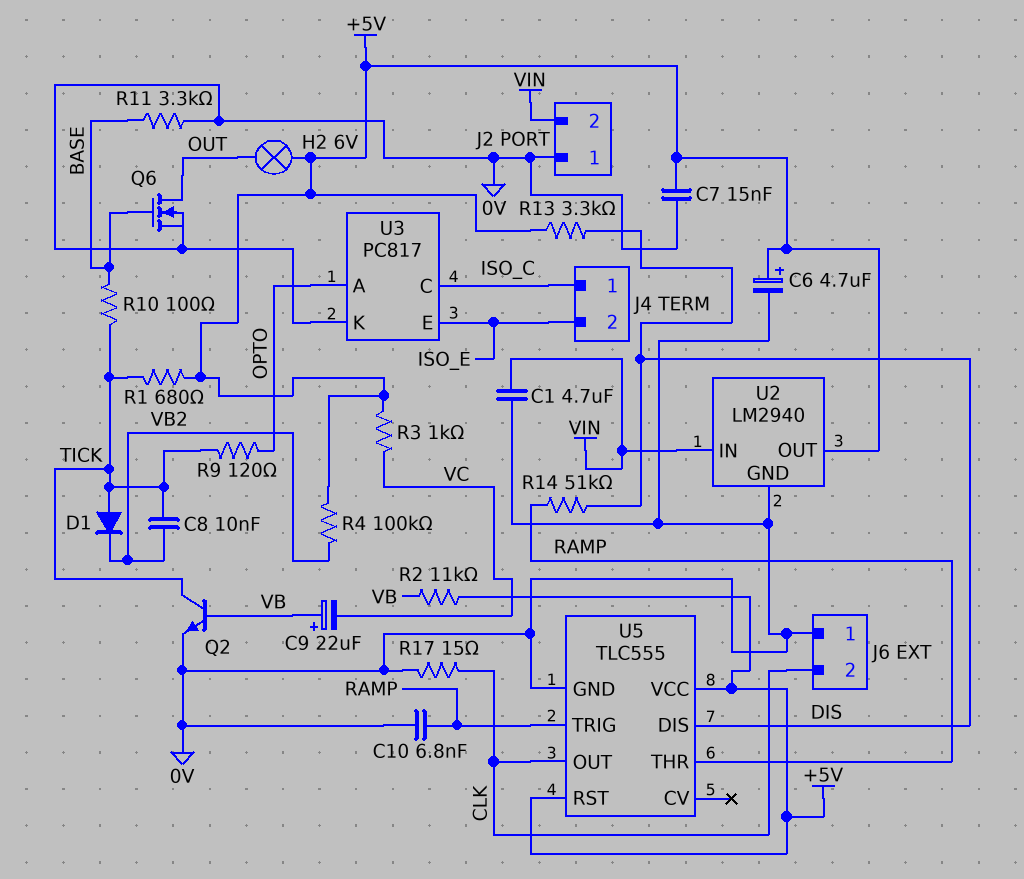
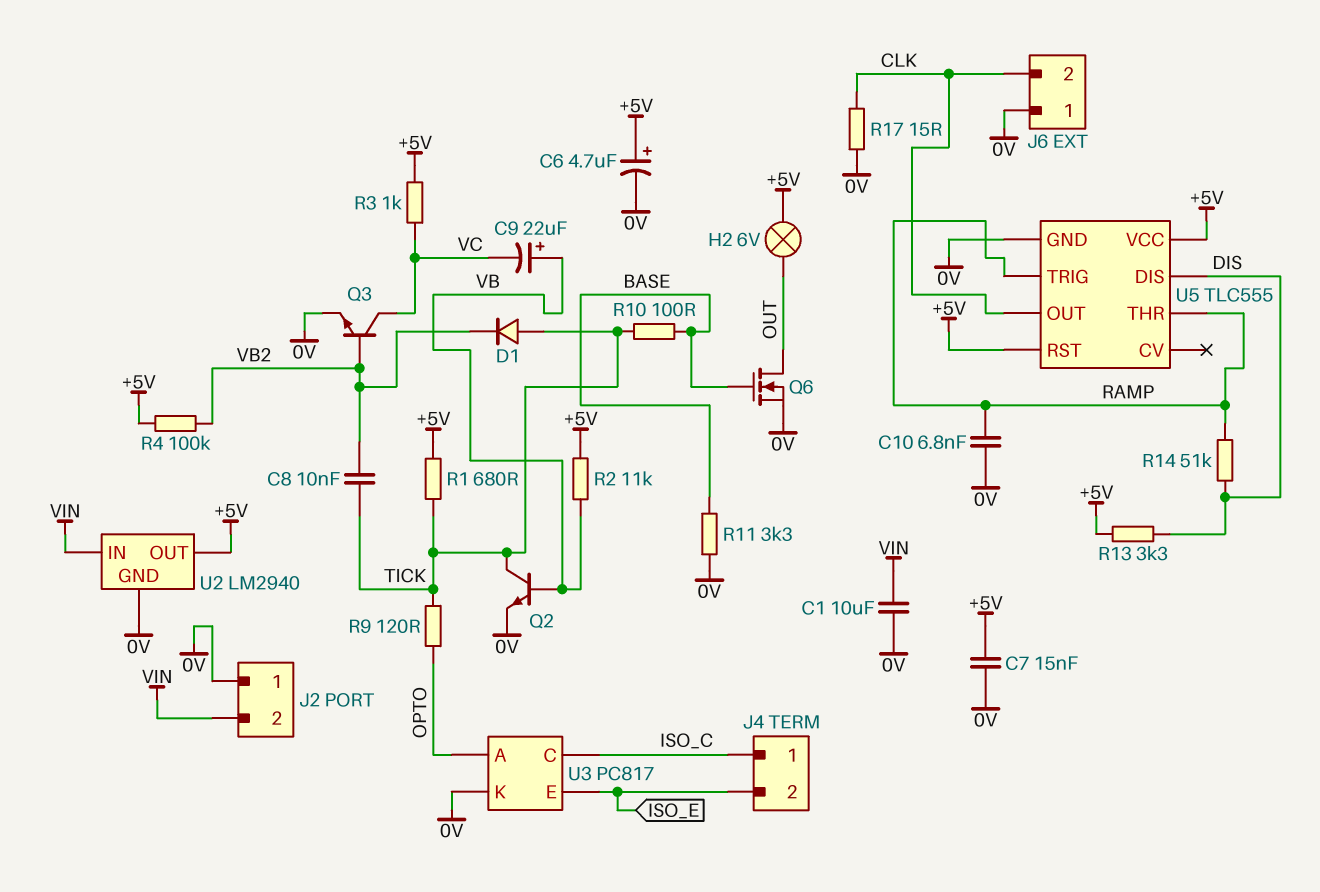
C1: 4.7uF (0V, VIN) -> 10uF (0V, VIN)
Q3: none -> NPN (B VB2, C VC, E 0V)

